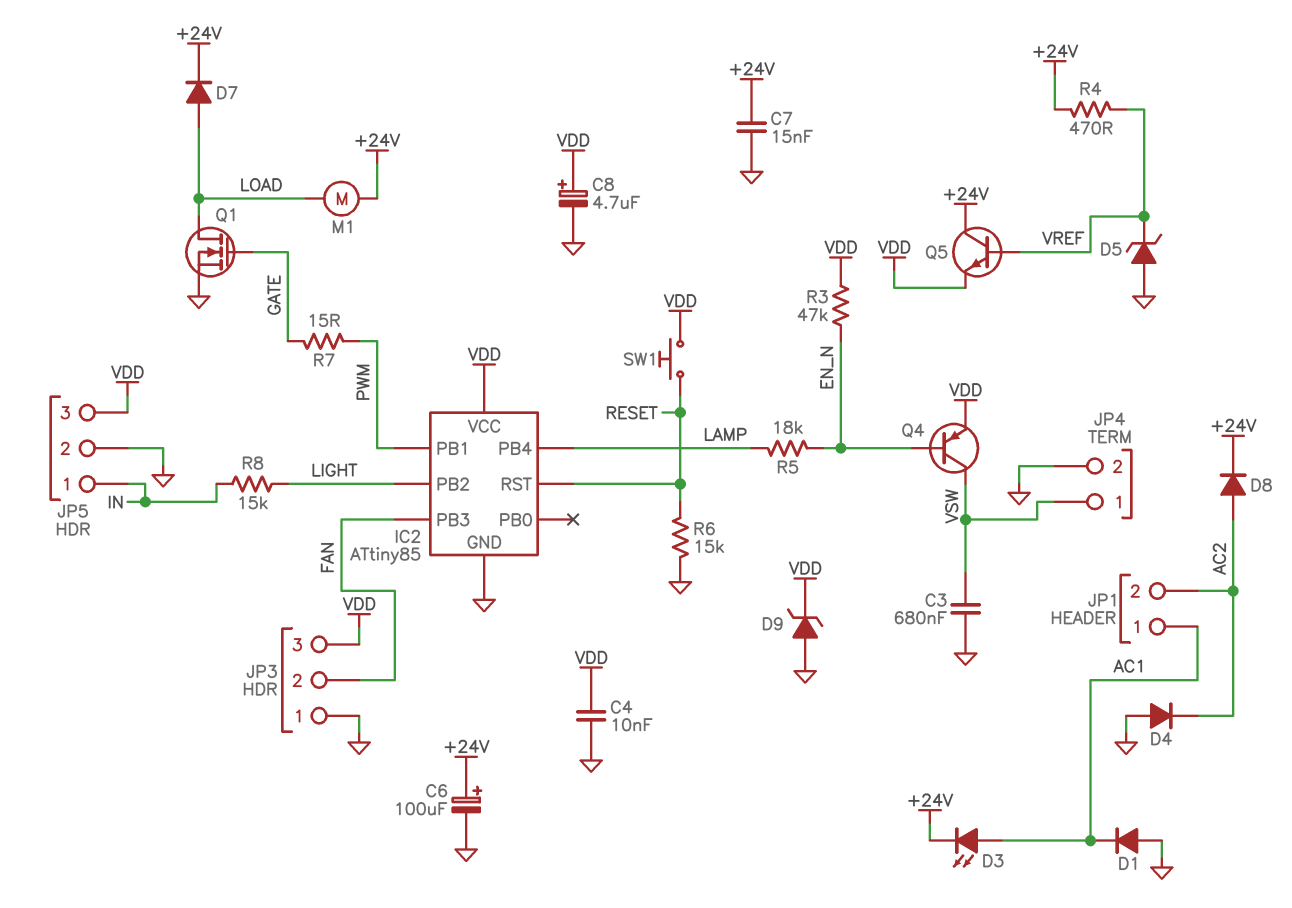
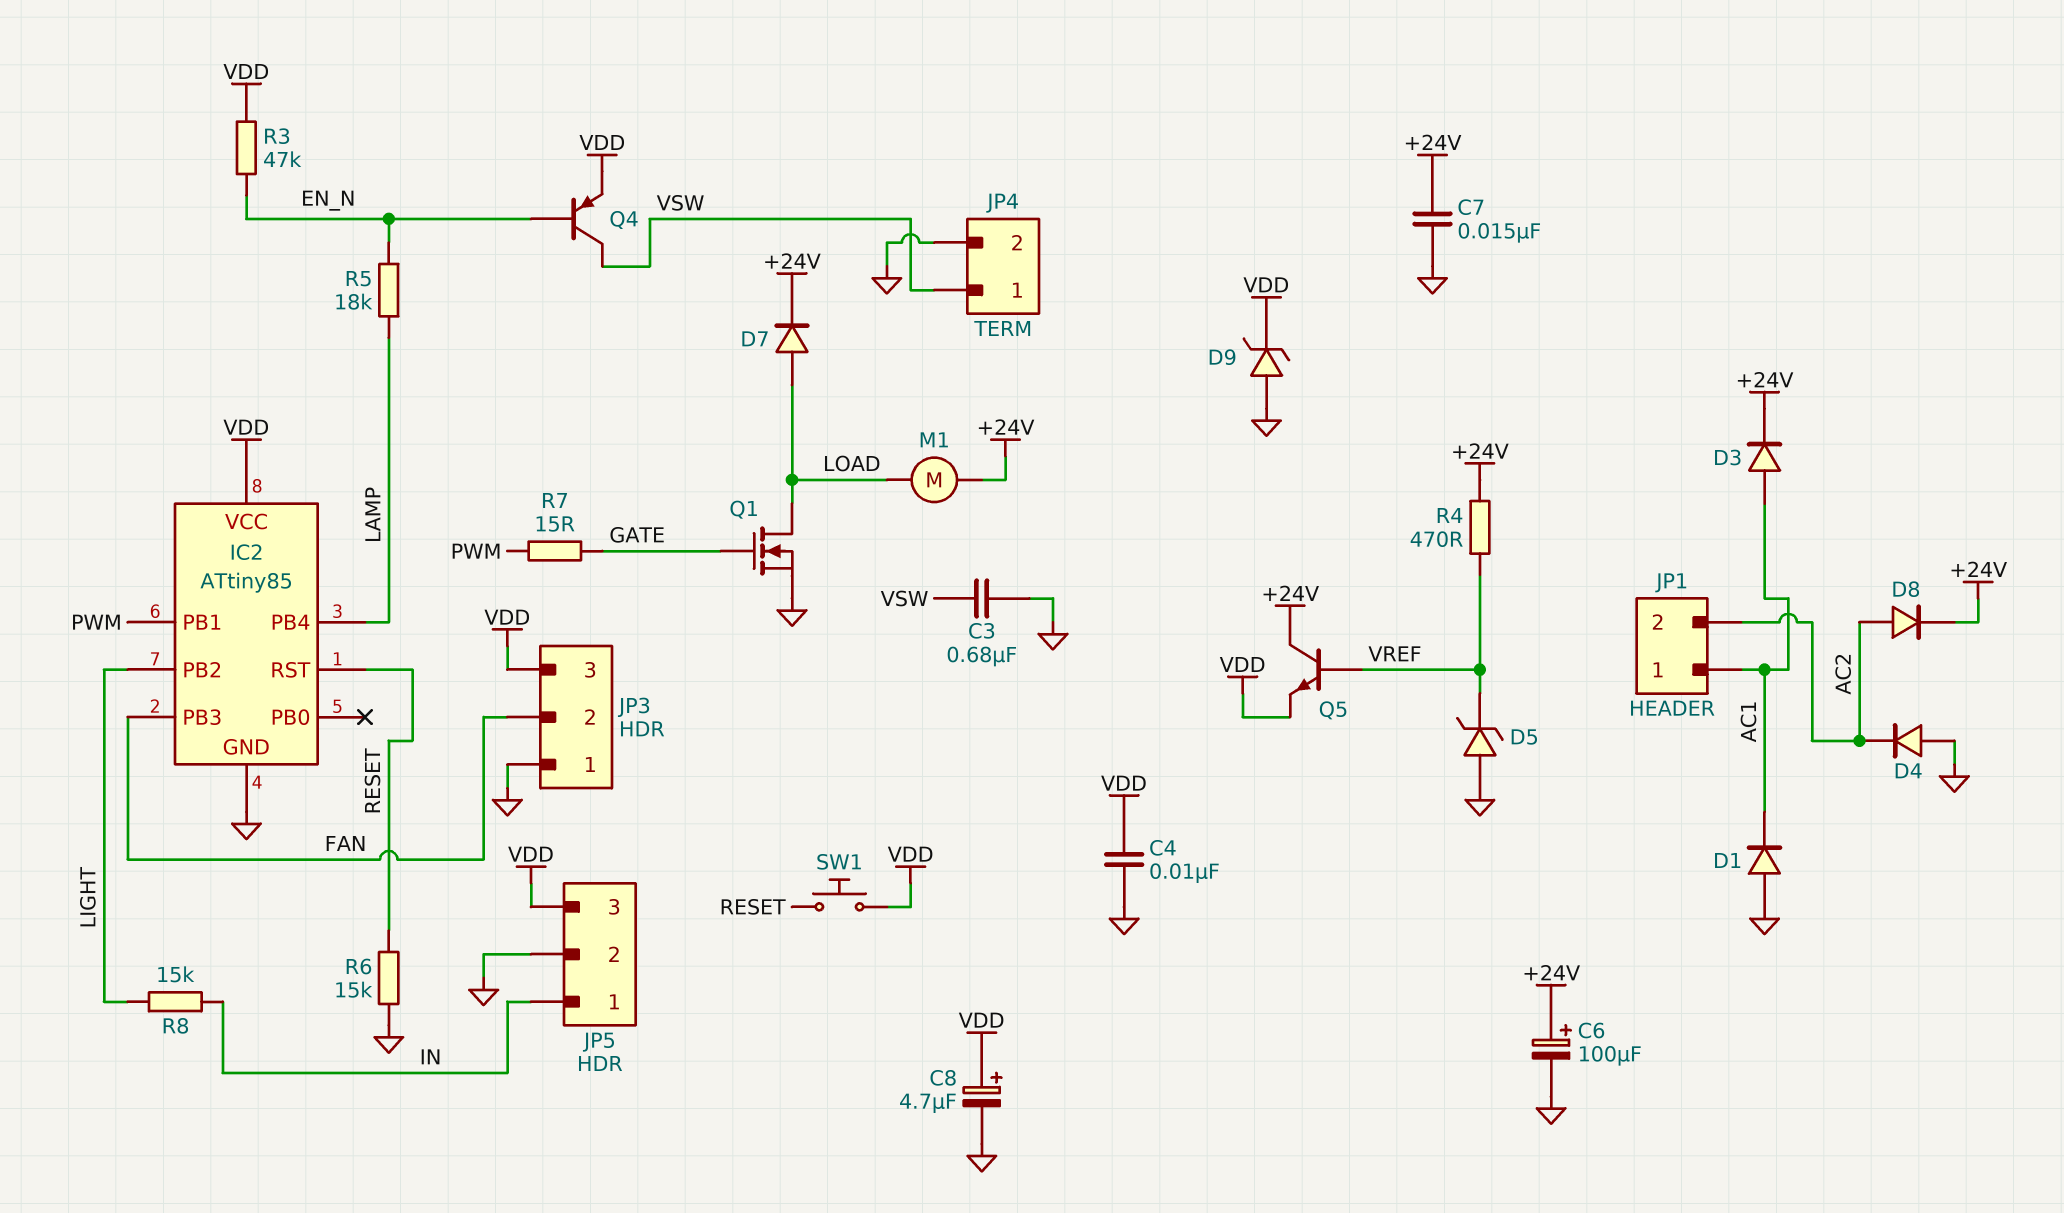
D3: LED (A AC1, K +24V) -> diode (A AC1, K +24V)

